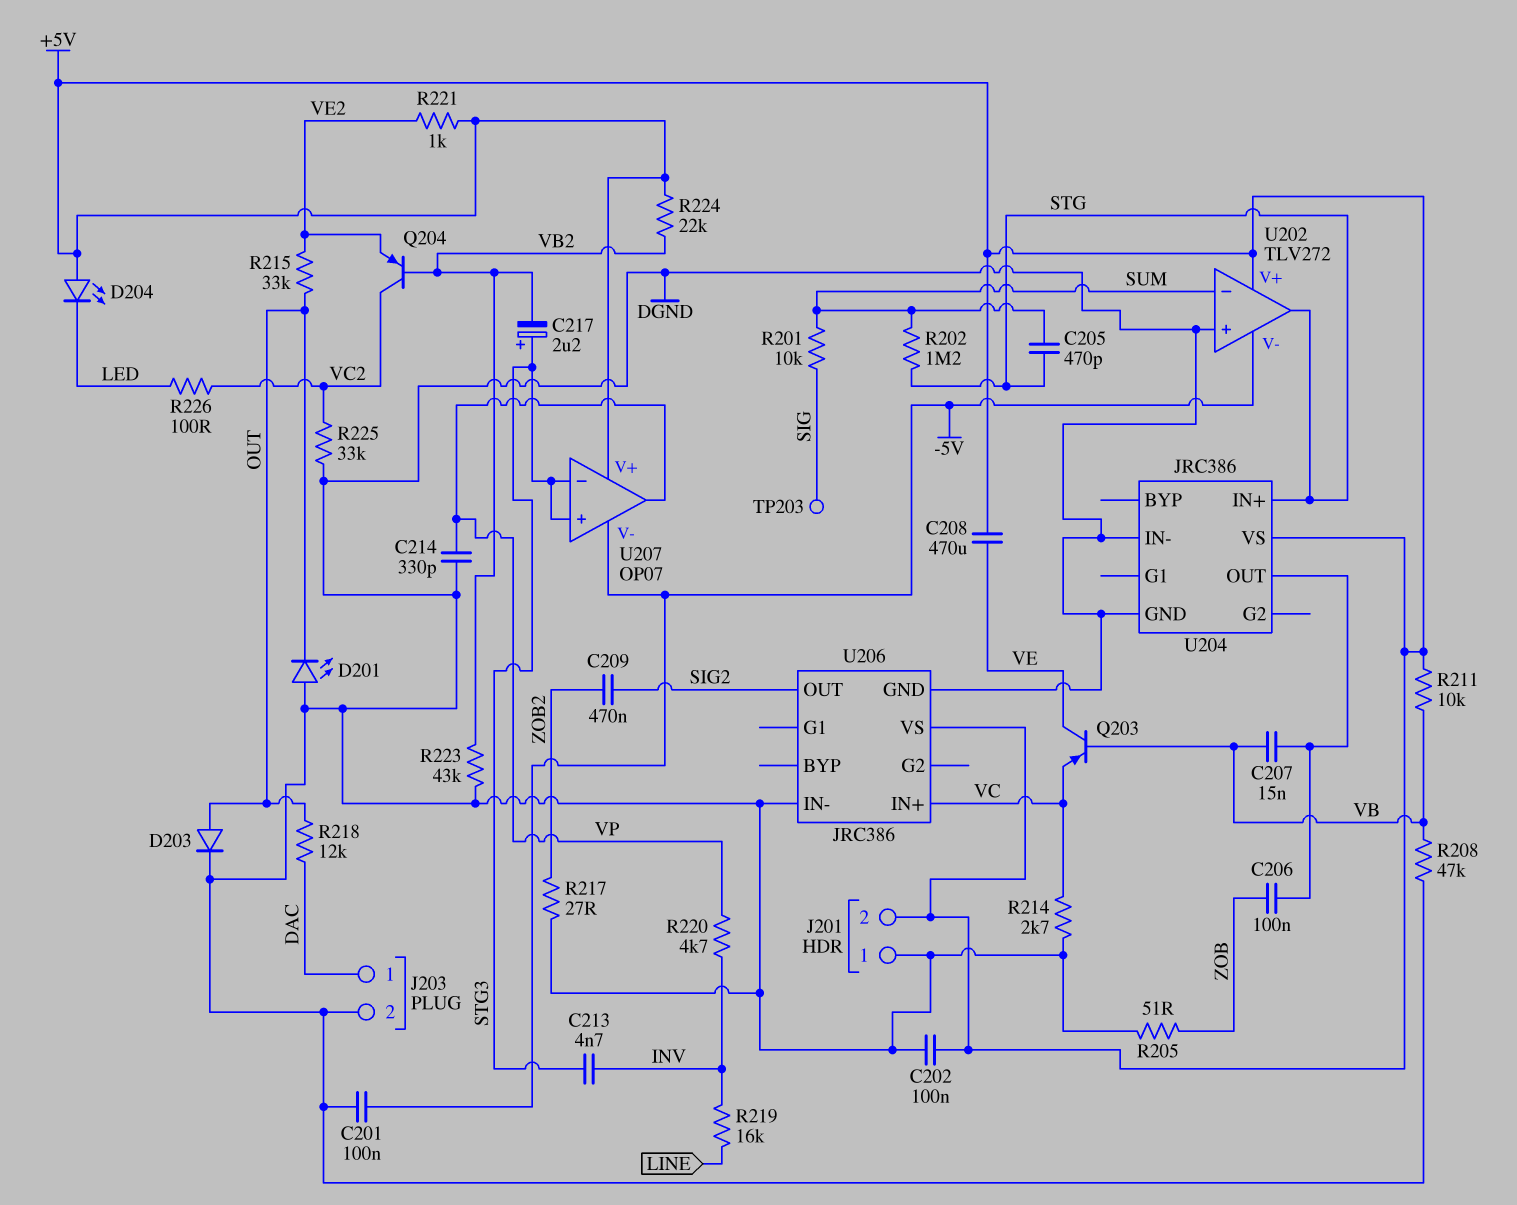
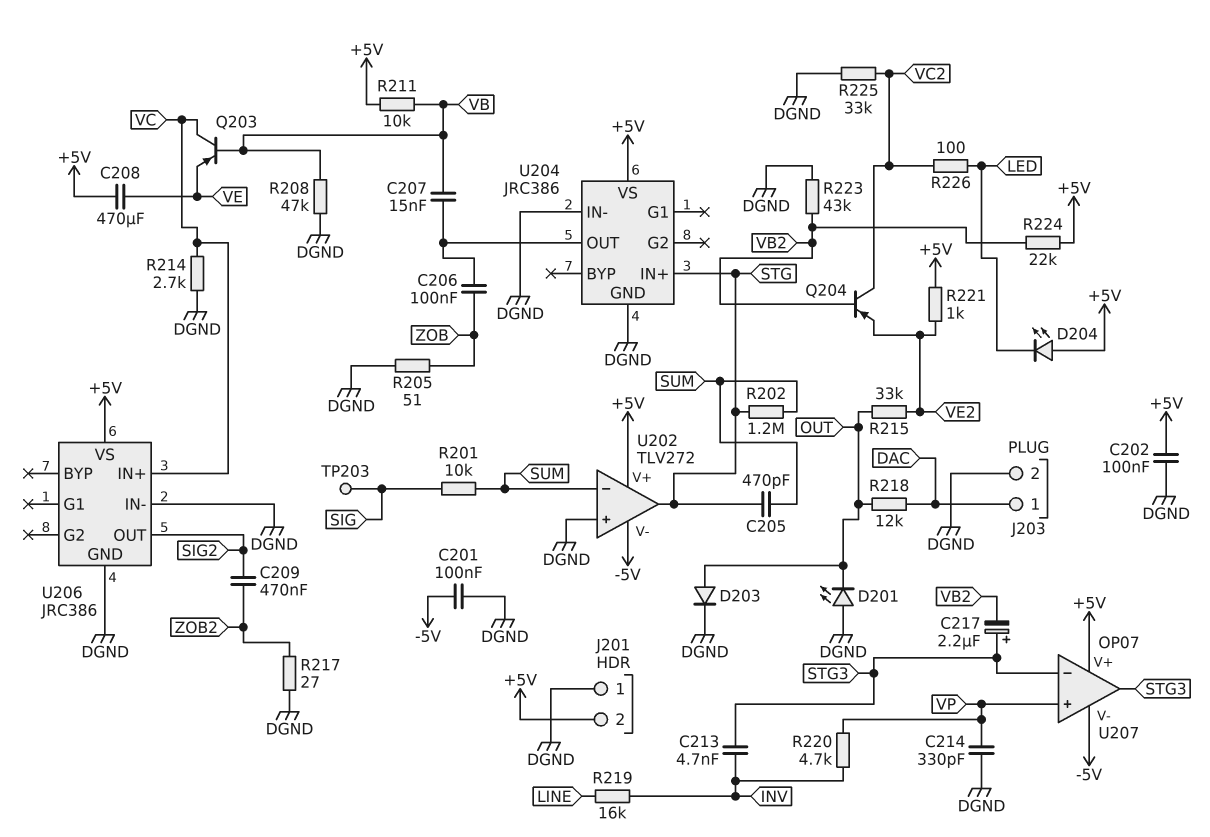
Q203: PNP (B VB, C VE, E VC) -> PNP (B VB, C VC, E VE)
U207 pin in+: STG3 -> VP
U207 pin out: VP -> STG3

